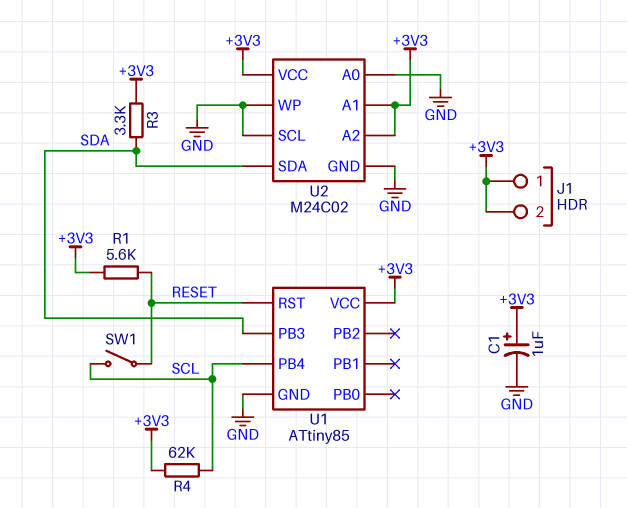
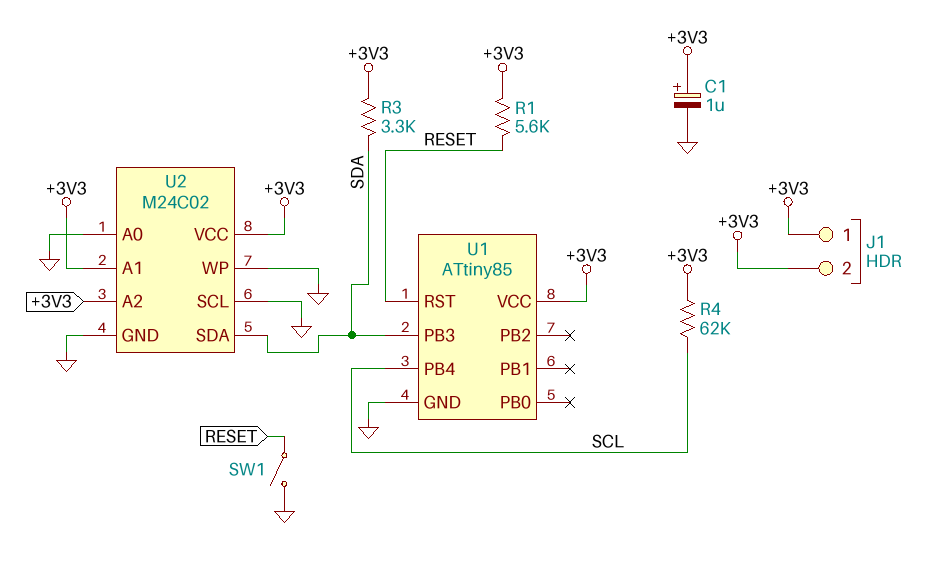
SW1: switch (RESET, SCL) -> switch (GND, RESET)

